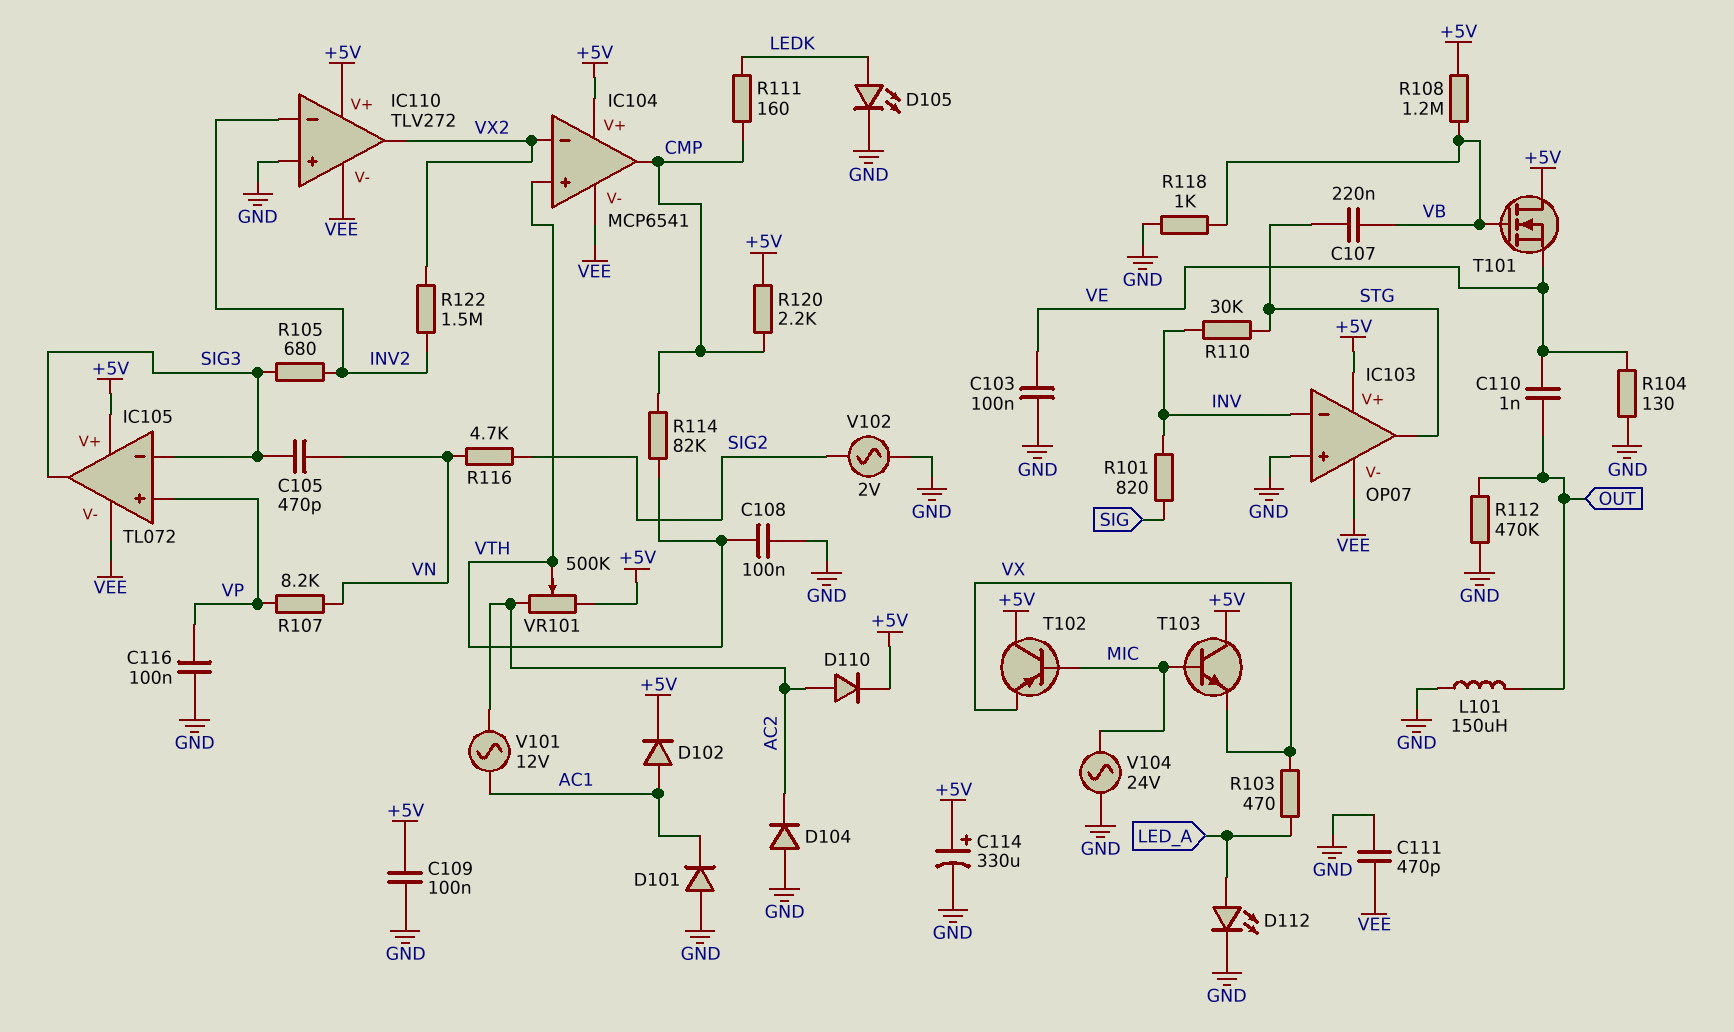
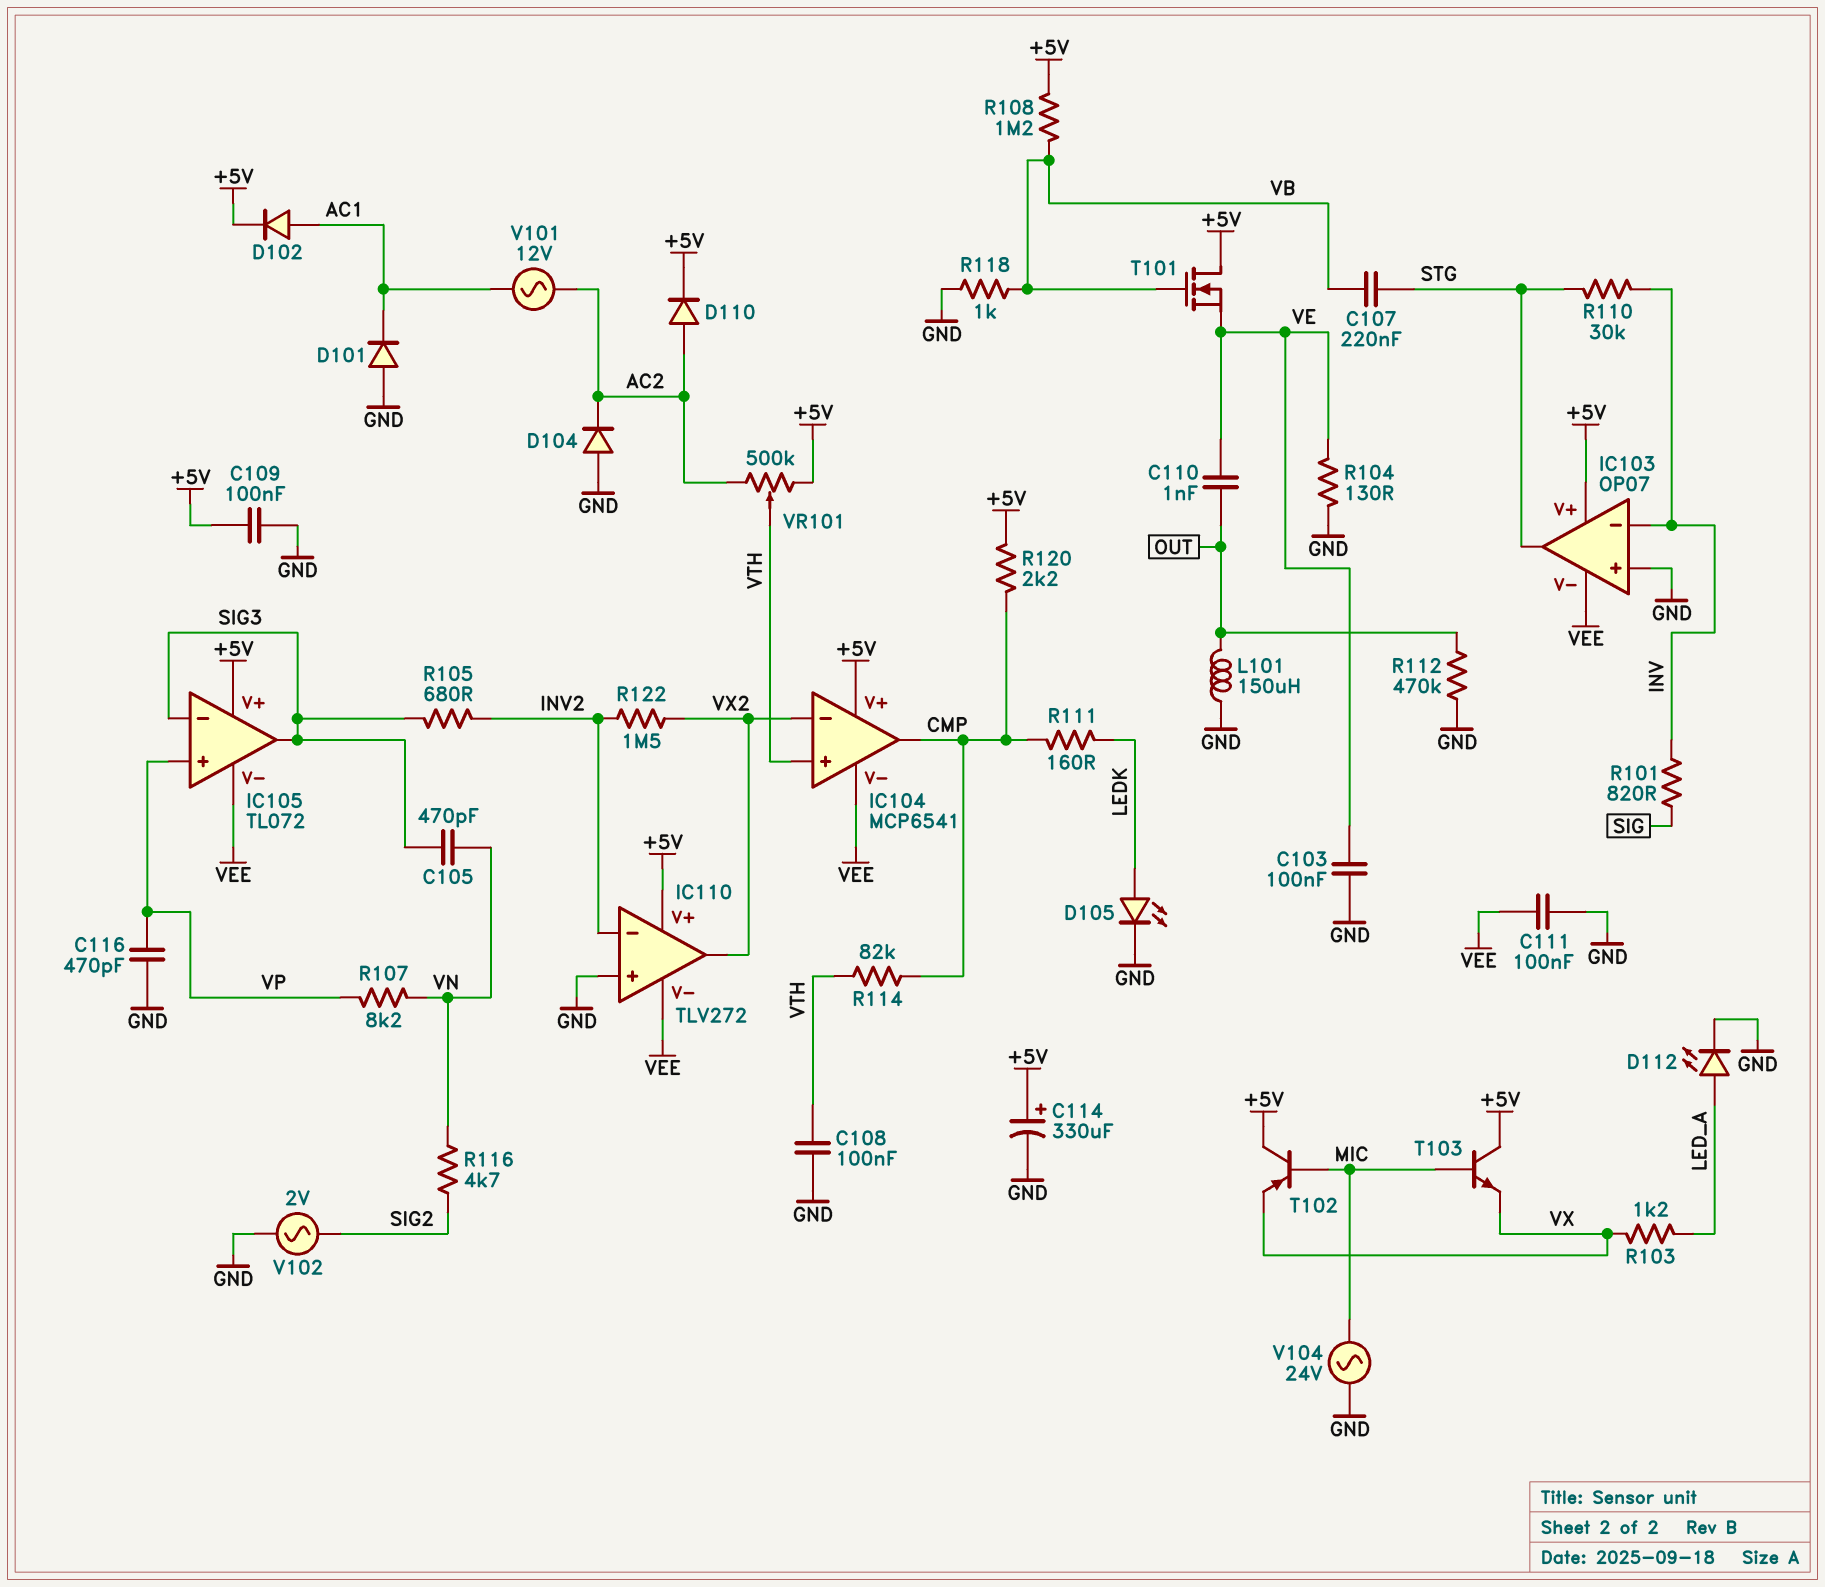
C111: 470pF (GND, VEE) -> 100nF (GND, VEE)
C116: 100nF (GND, VP) -> 470pF (GND, VP)
R103: 470 (LED_A, VX) -> 1.2k (LED_A, VX)

